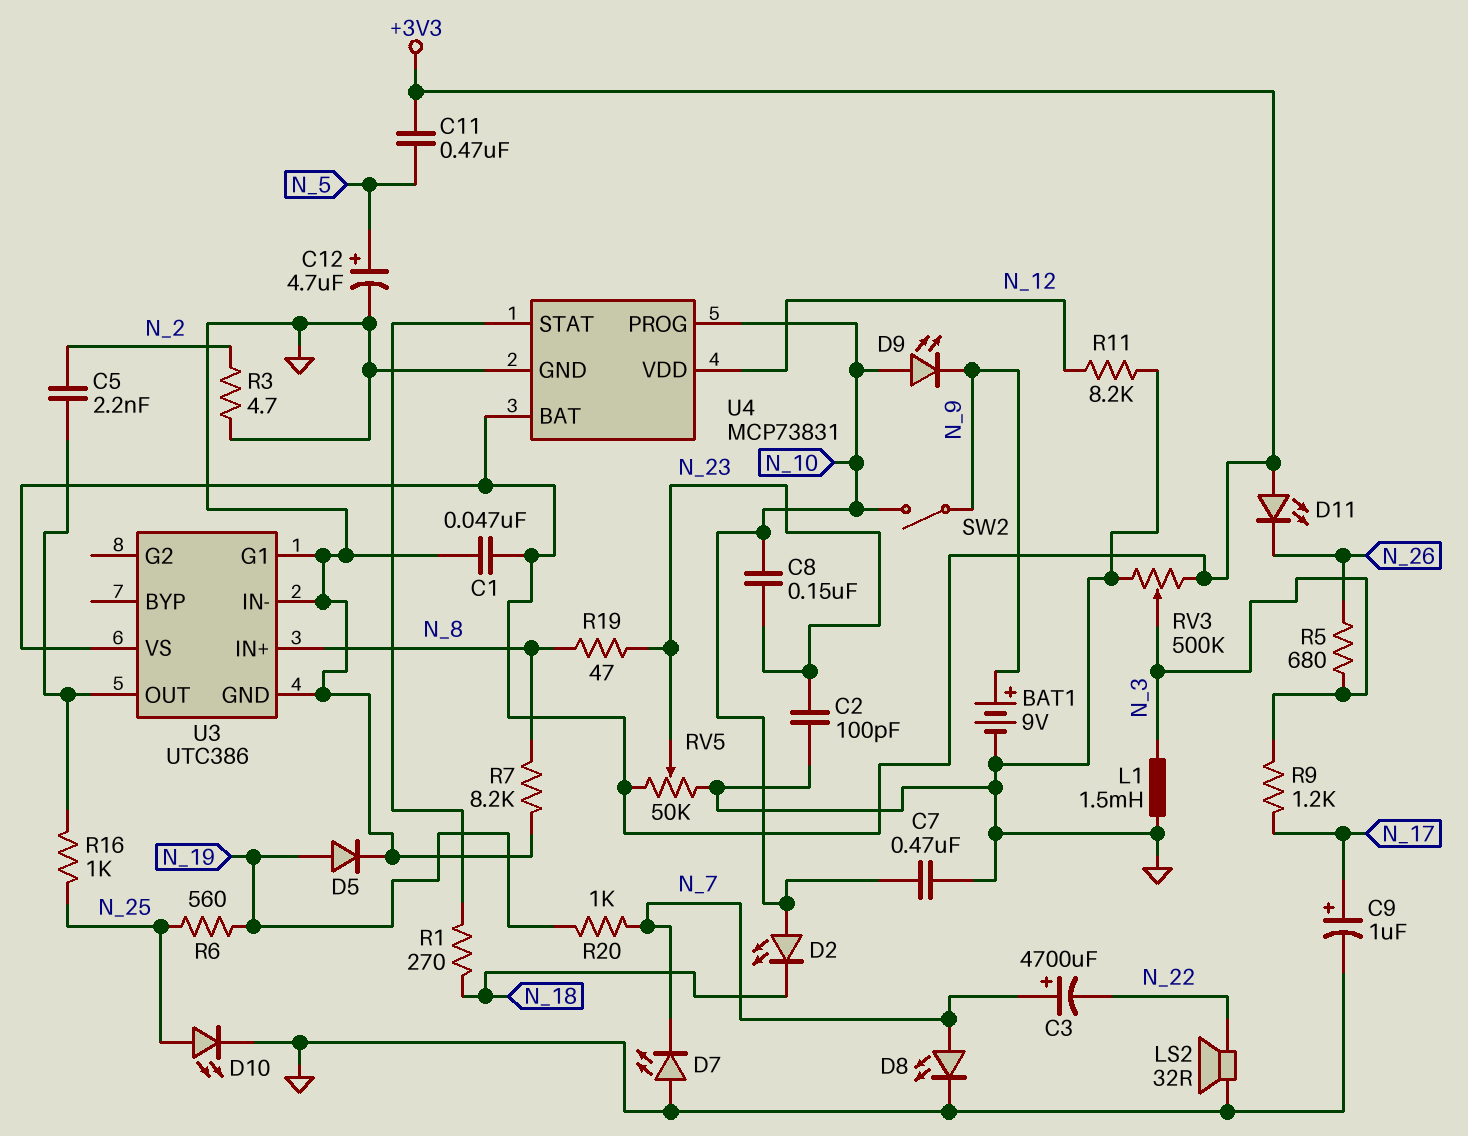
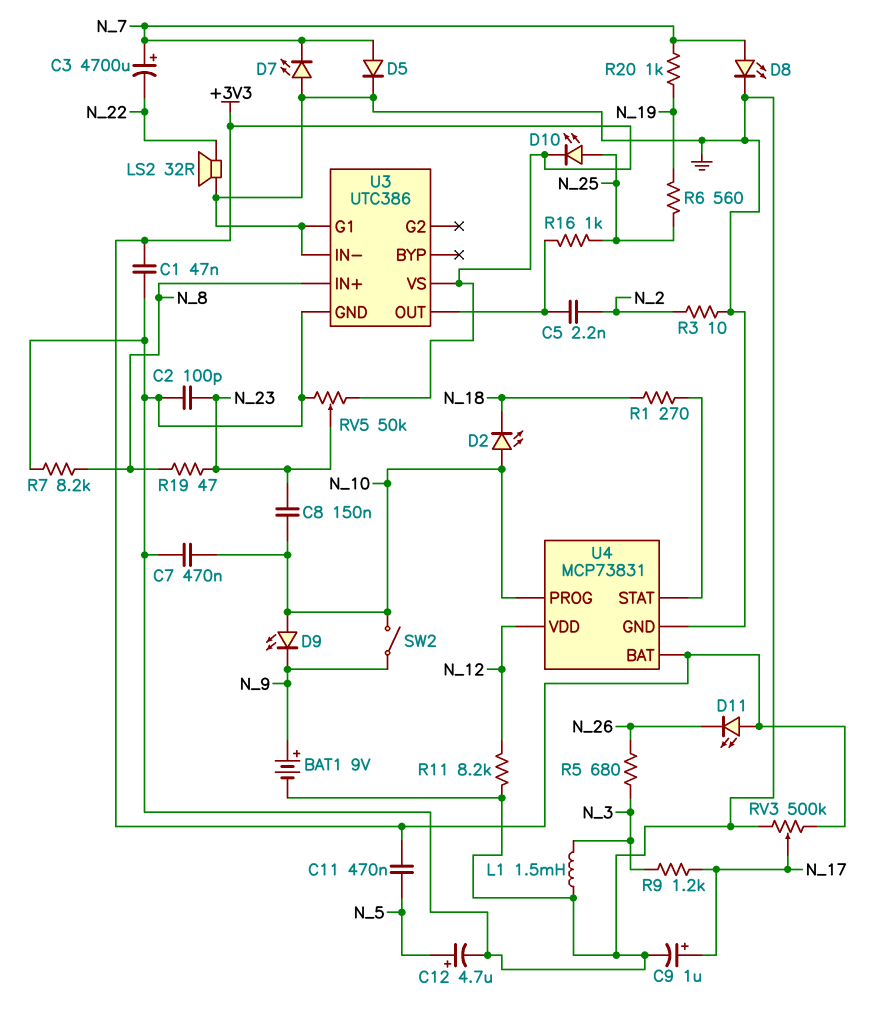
D5: diode (A N_19, K GND) -> diode (A N_7, K GND)
D10: LED (A N_25, K GND) -> LED (A N_25, K +3V3)
R3: 4.7 (GND, N_2) -> 10 (GND, N_2)
RV3: 500k (+3V3, GND, wiper N_3) -> 500k (+3V3, GND, wiper N_17)

